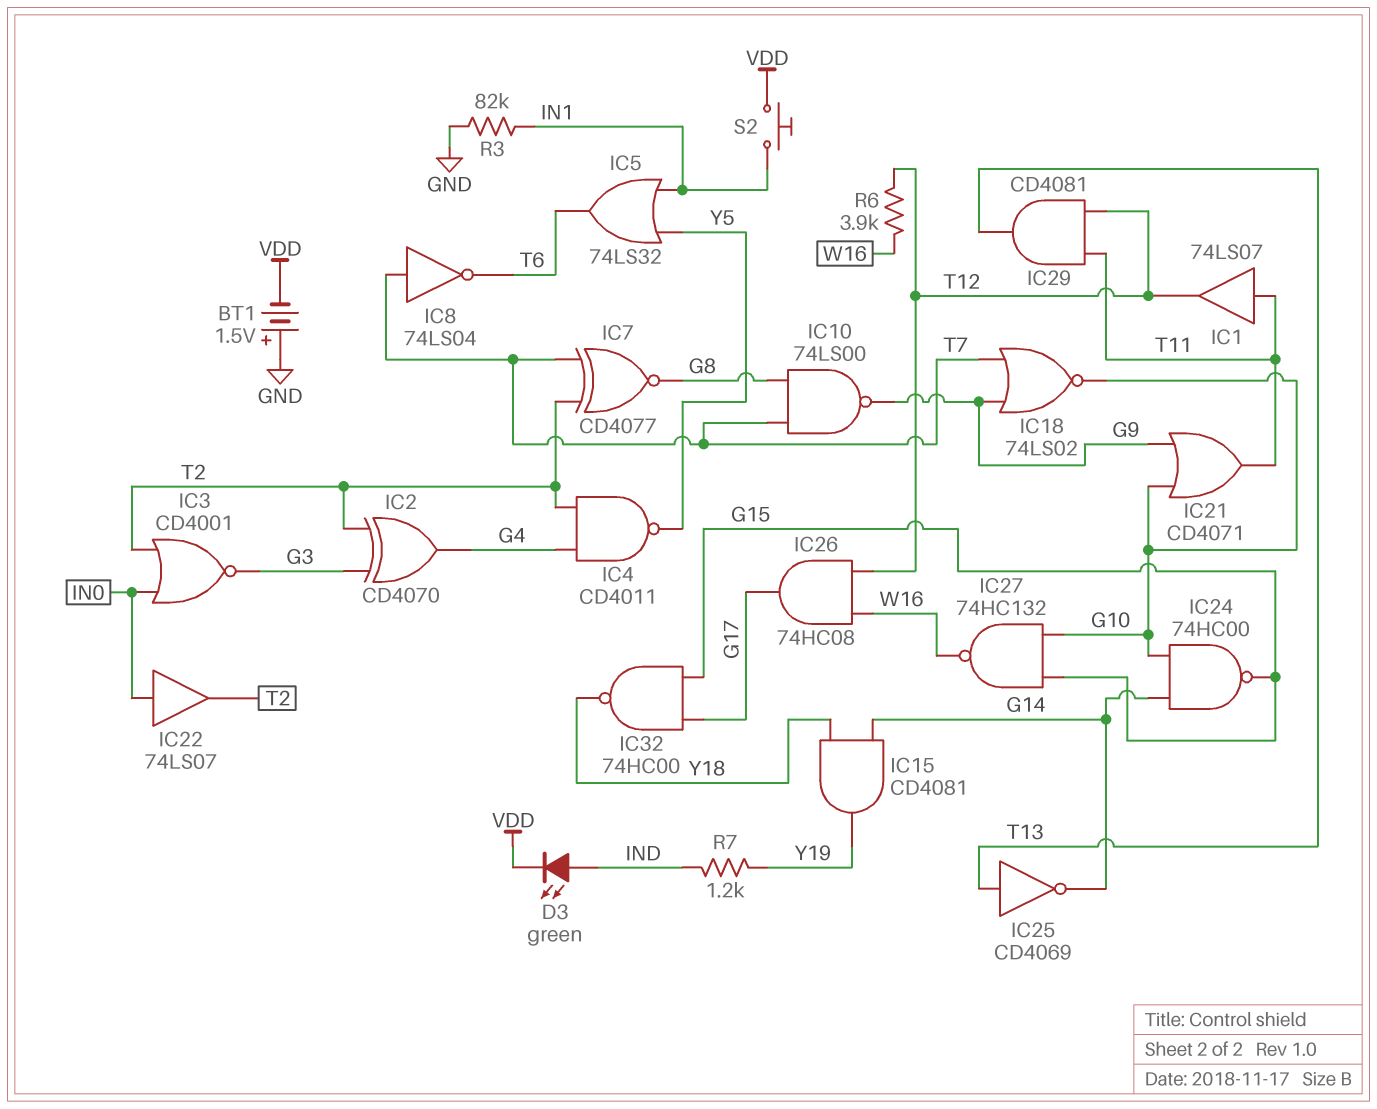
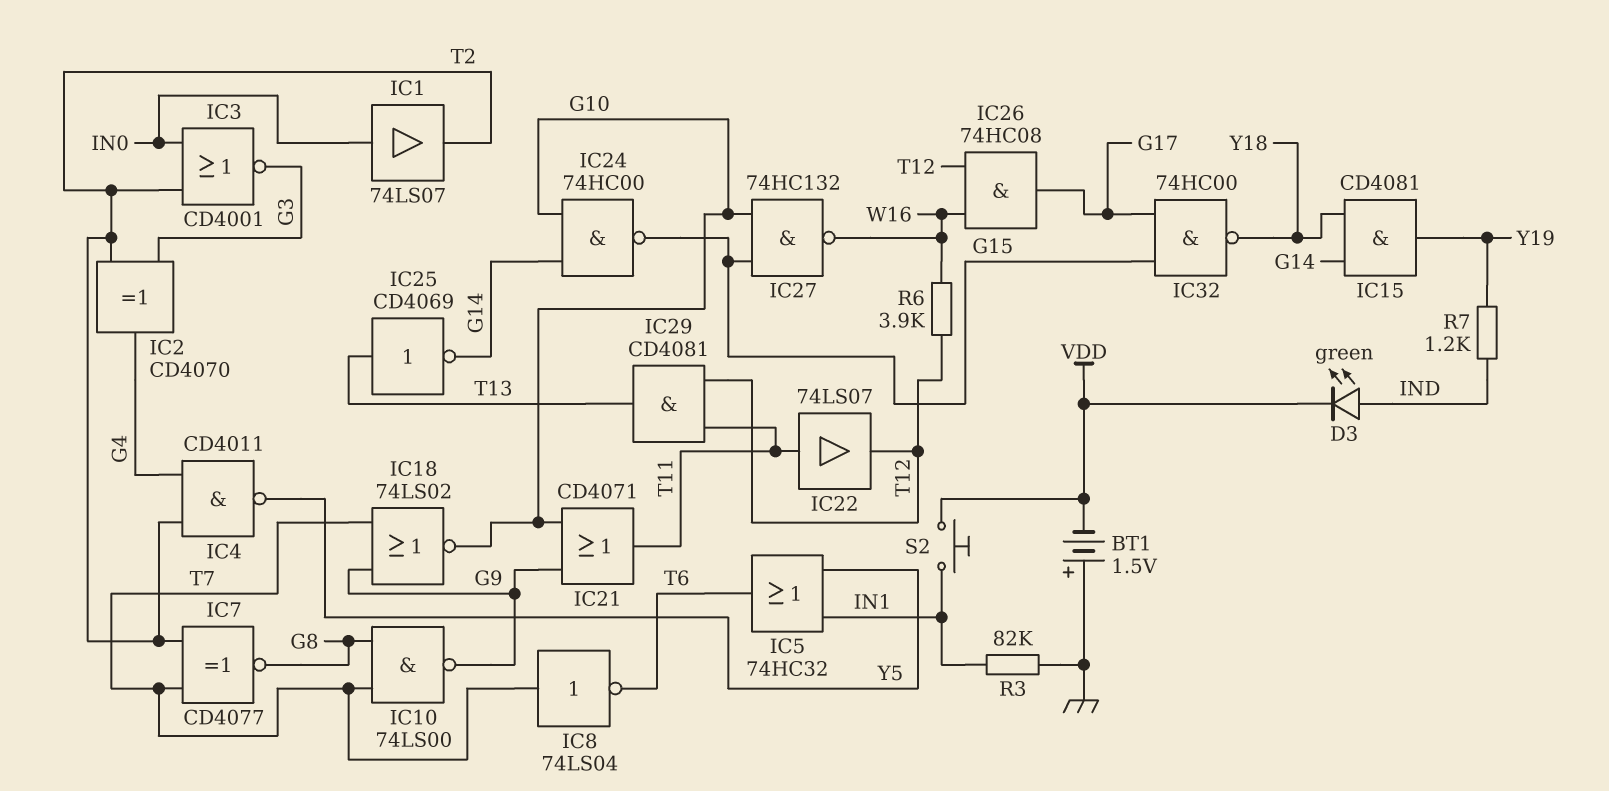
IC1: buffer 74LS07 (in T11, out T12) -> buffer 74LS07 (in IN0, out T2)
IC5: OR 74LS32 (in IN1, in Y5, out T6) -> OR 74HC32 (in IN1, in Y5, out T6)
IC22: buffer 74LS07 (in IN0, out T2) -> buffer 74LS07 (in T11, out T12)

